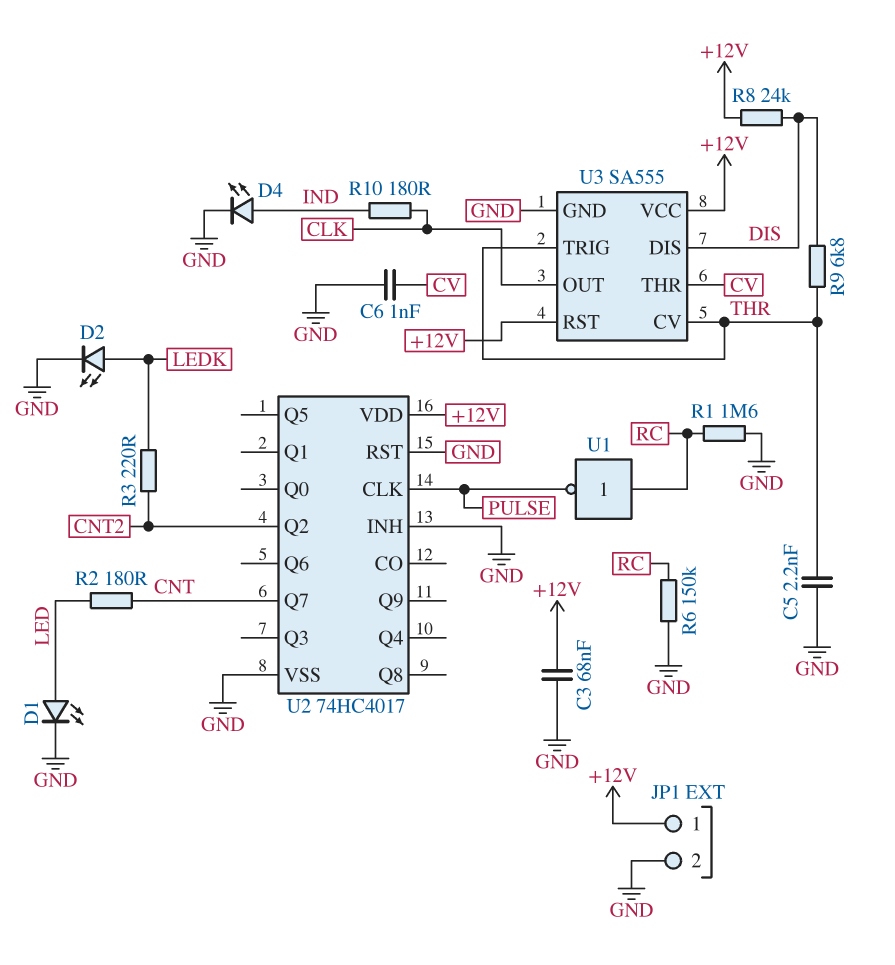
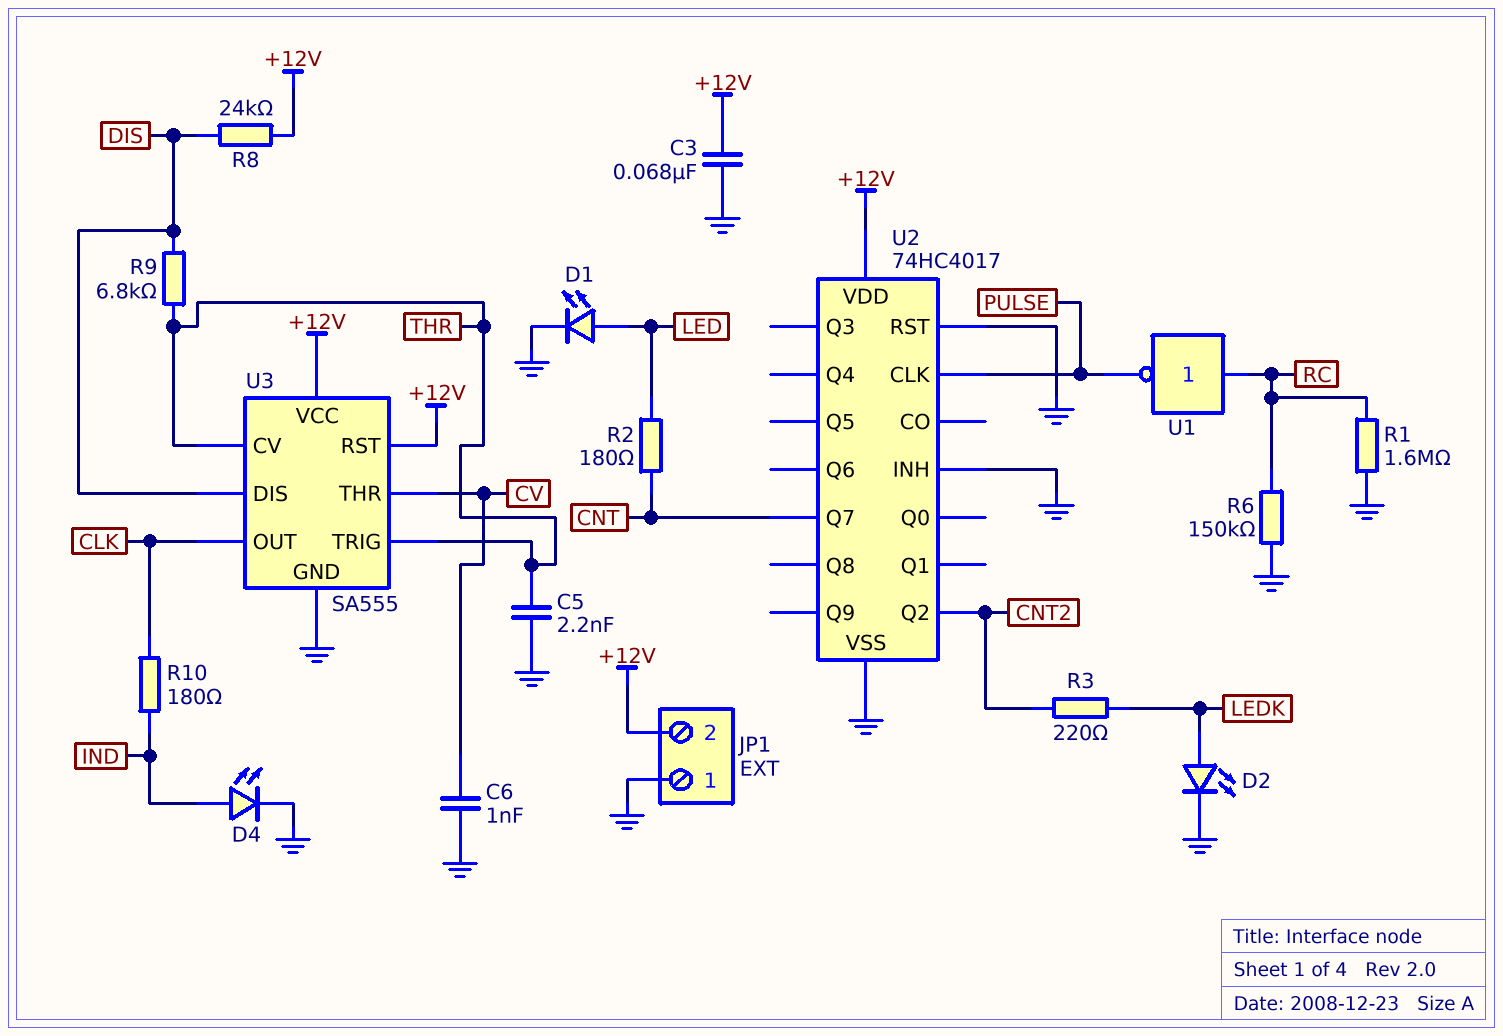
JP1 pin 1: +12V -> GND
JP1 pin 2: GND -> +12V

